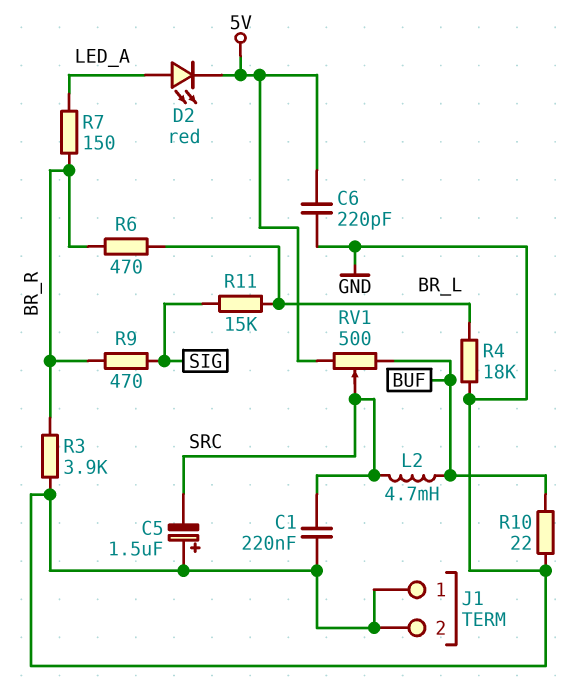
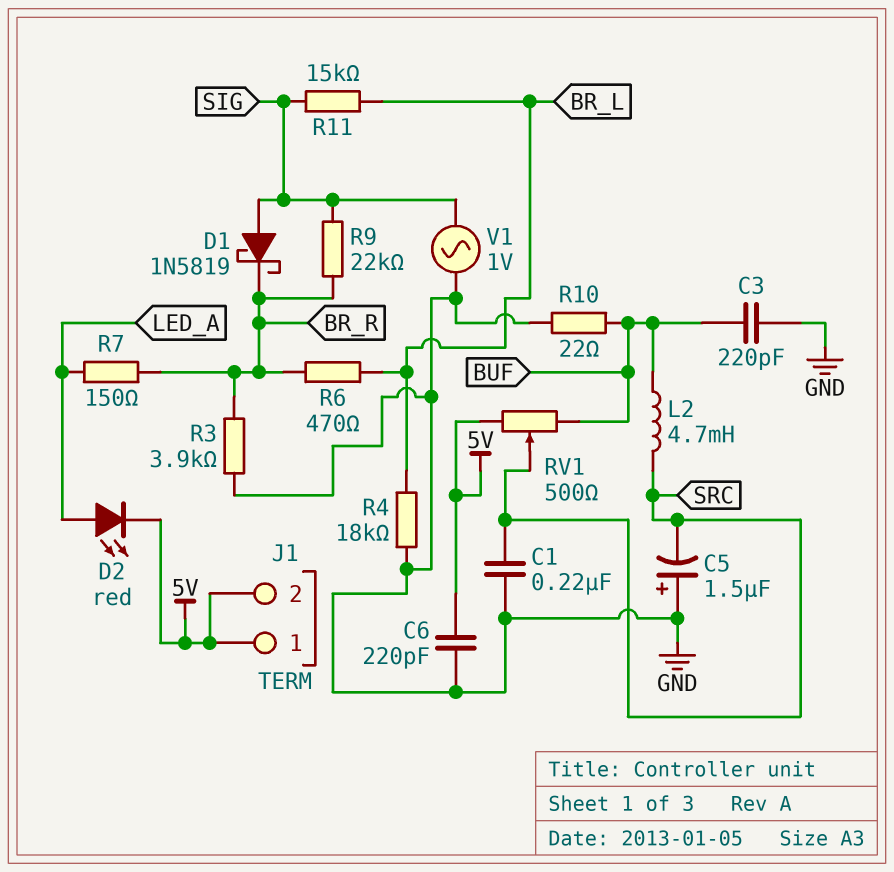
C3: none -> 220pF (BUF, GND)
D1: none -> schottky 1N5819 (A SIG, K BR_R)
J1 pin 1: GND -> 5V
J1 pin 2: GND -> 5V
R9: 470 (BR_R, SIG) -> 22k (BR_R, SIG)
V1: none -> AC 1V (GND, SIG)

